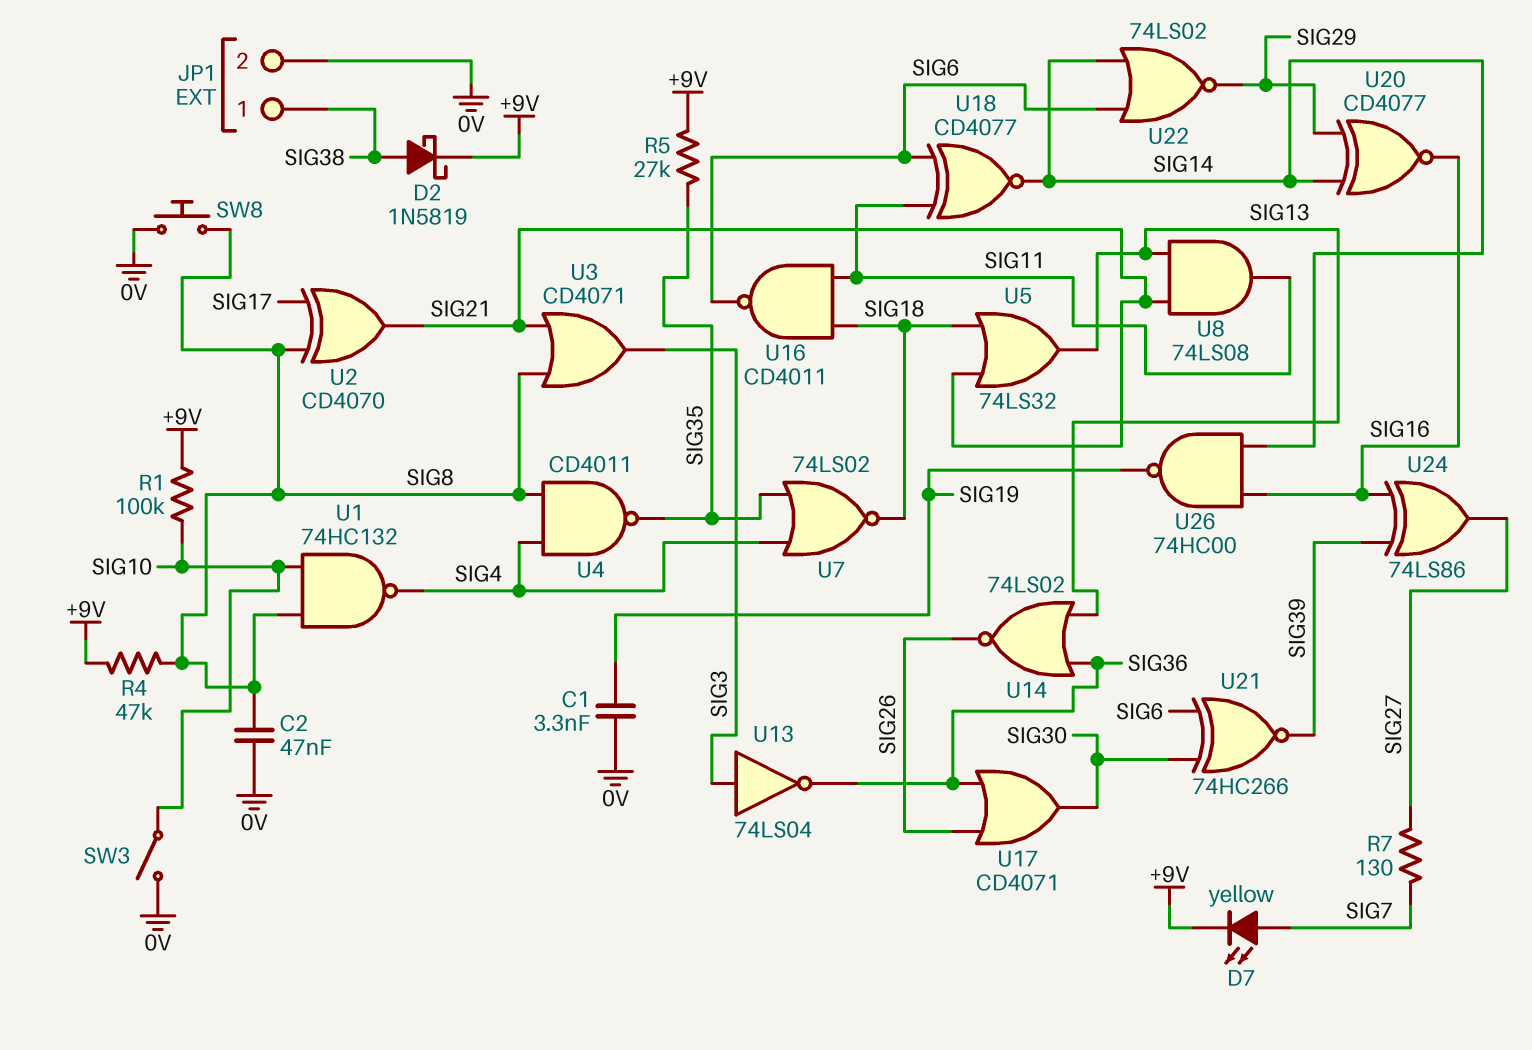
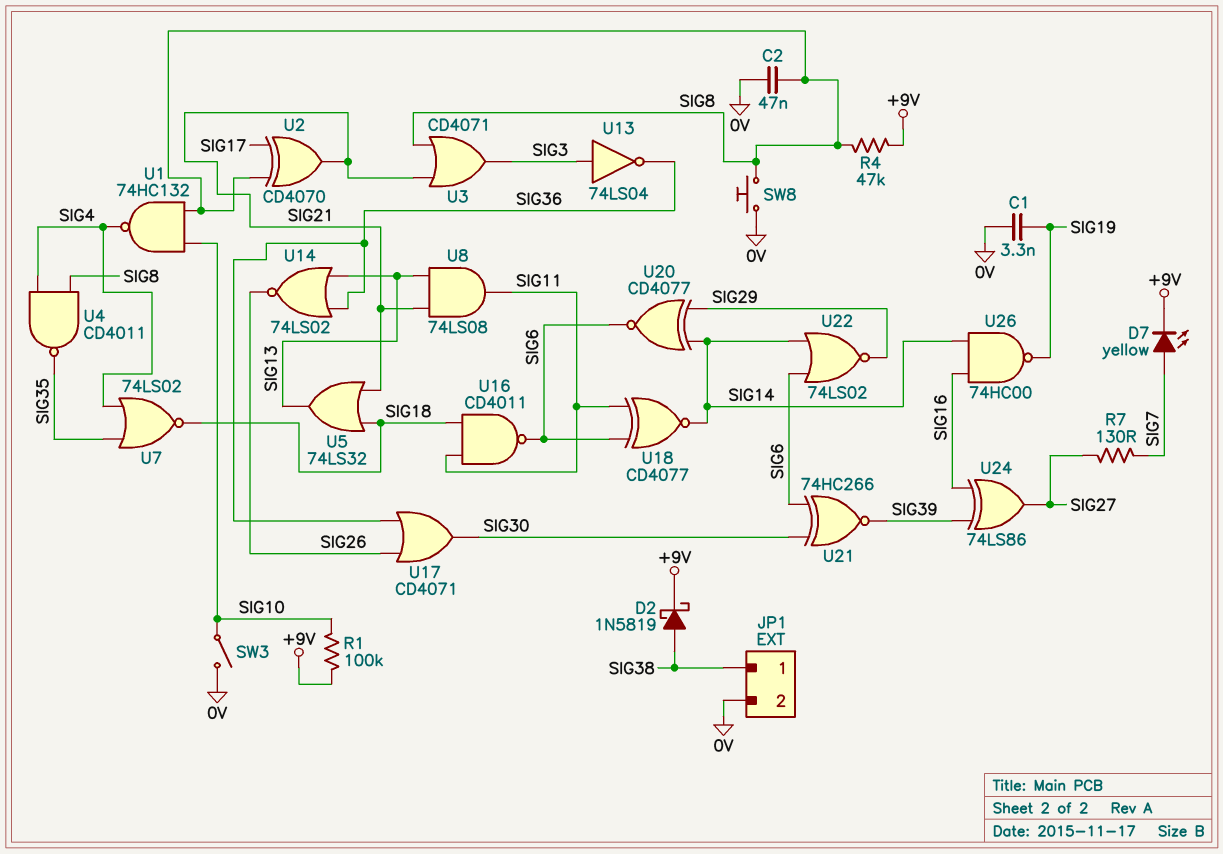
R5: 27k (+9V, SIG35) -> none
U20: XNOR CD4077 (in SIG14, in SIG29, out SIG16) -> XNOR CD4077 (in SIG14, in SIG29, out SIG6)

